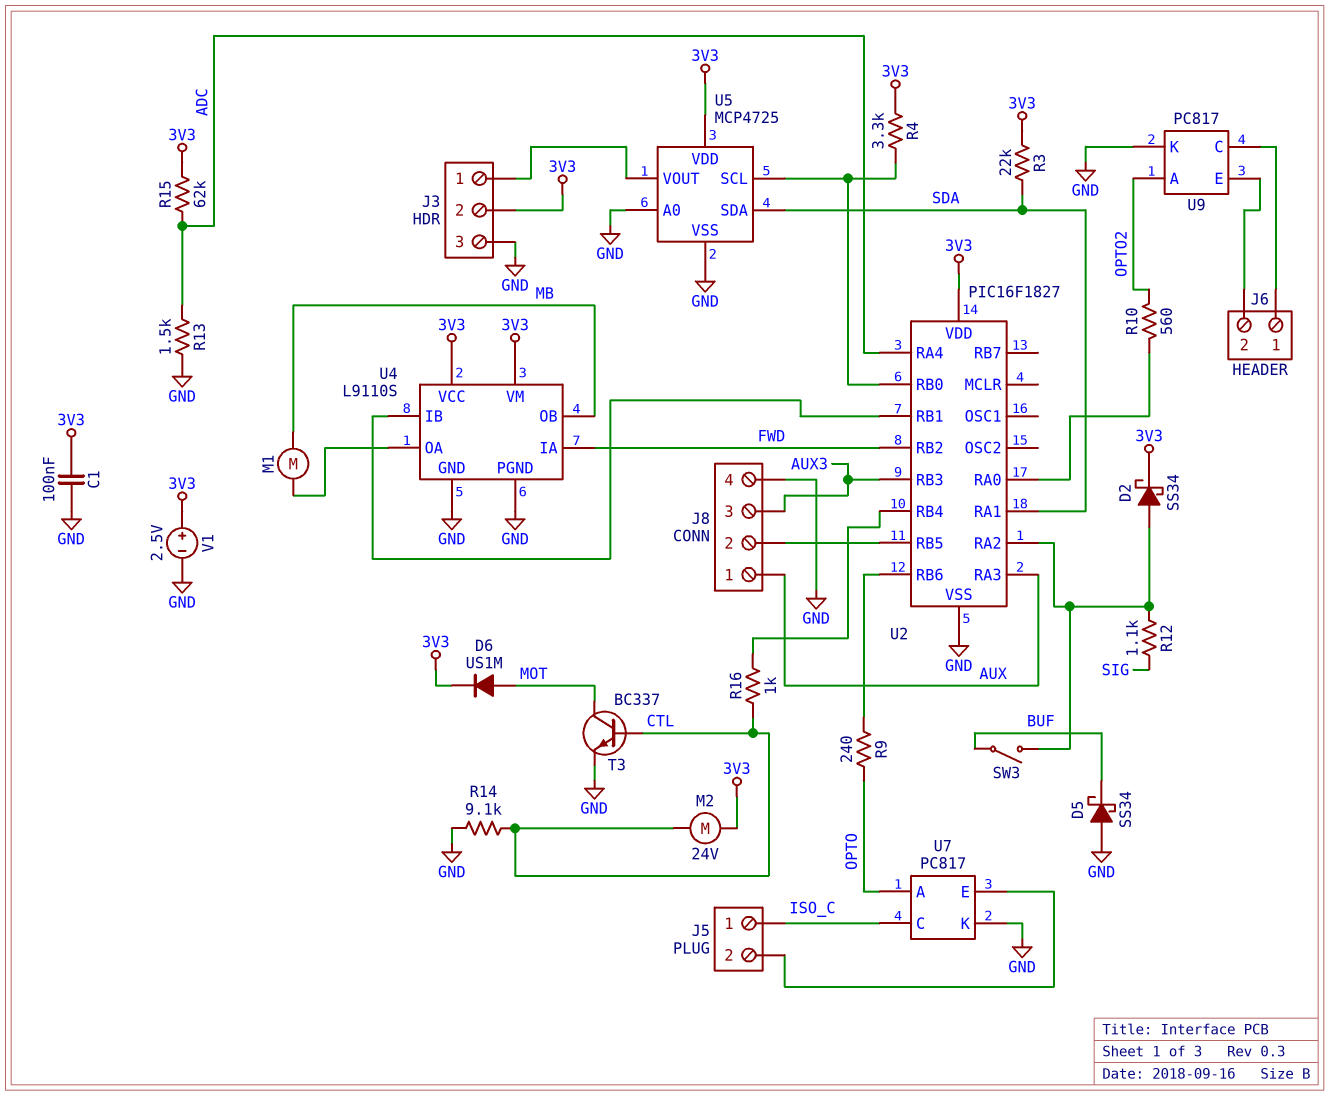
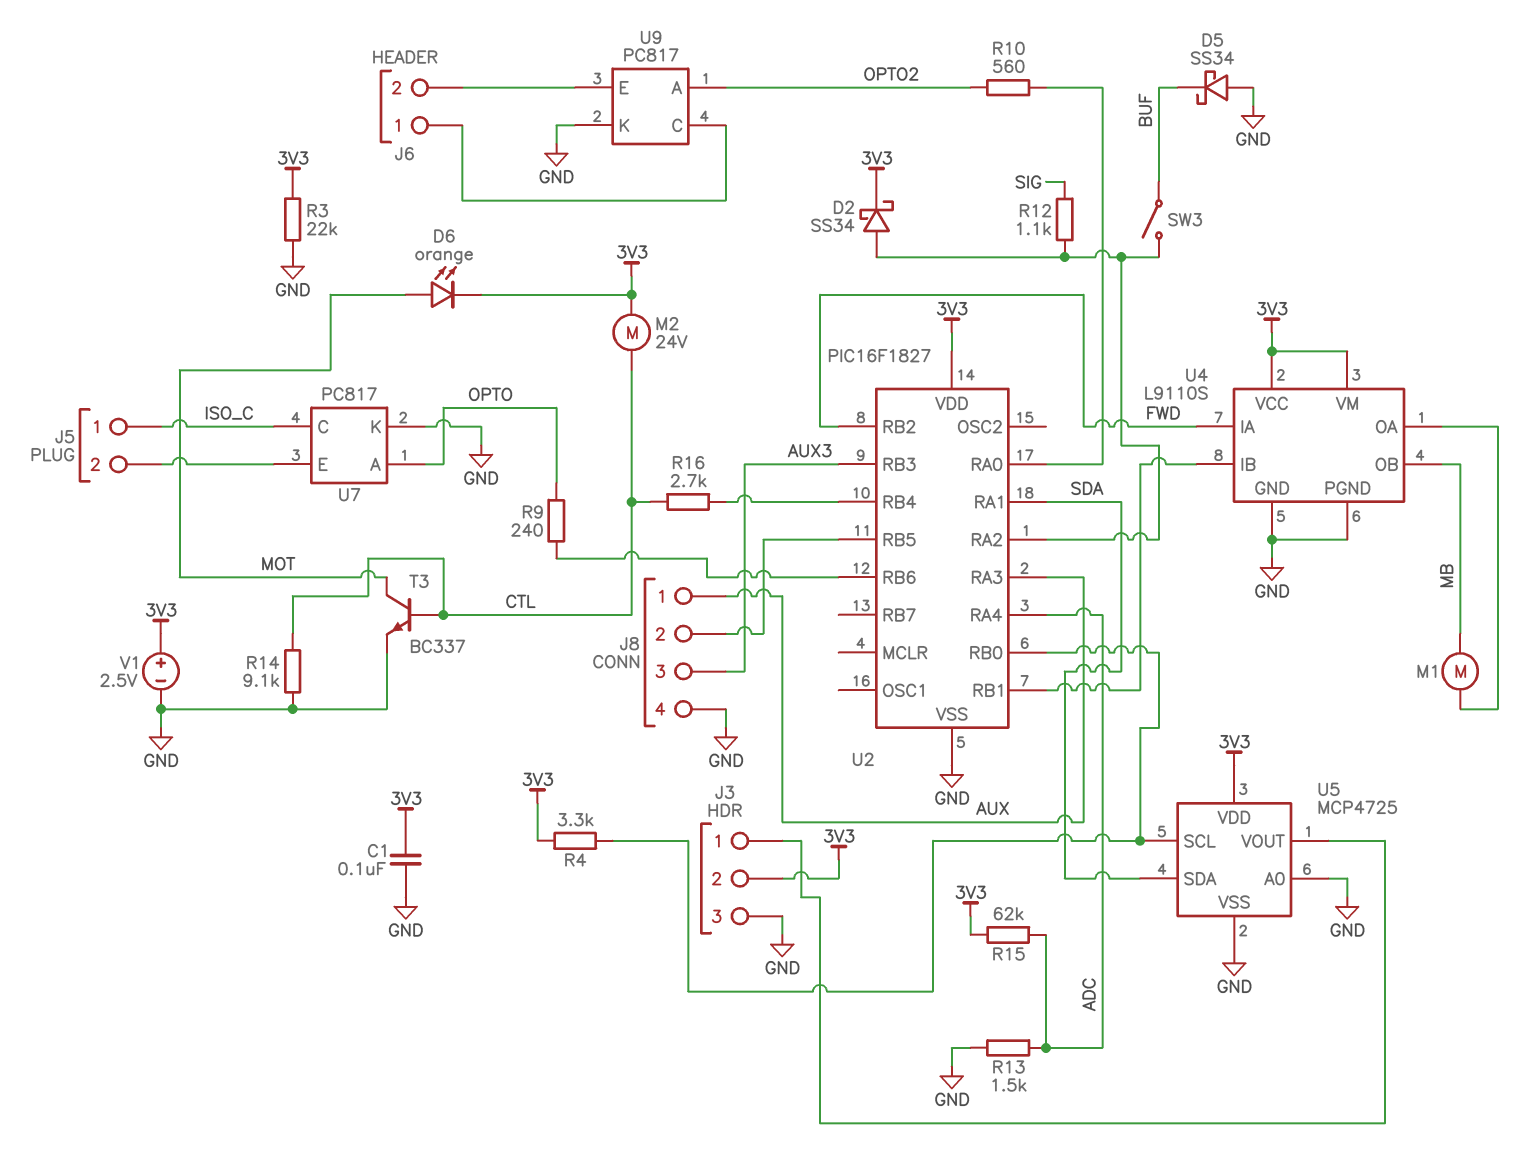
D6: diode US1M (A MOT, K 3V3) -> LED orange (A MOT, K 3V3)
R3: 22k (3V3, SDA) -> 22k (3V3, GND)
R16: 1k (CTL, U2/RB4) -> 2.7k (CTL, U2/RB4)

